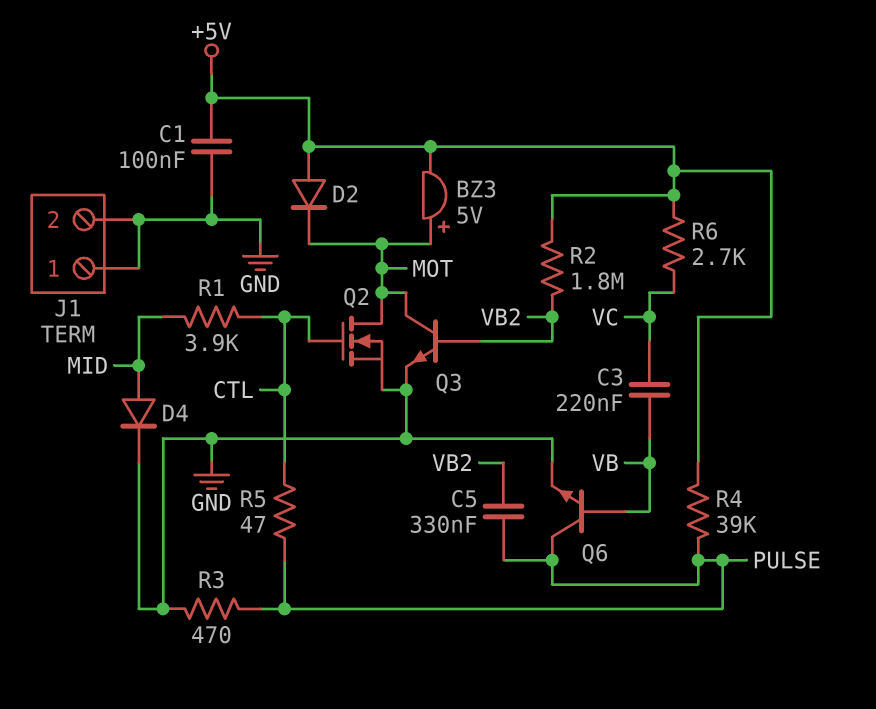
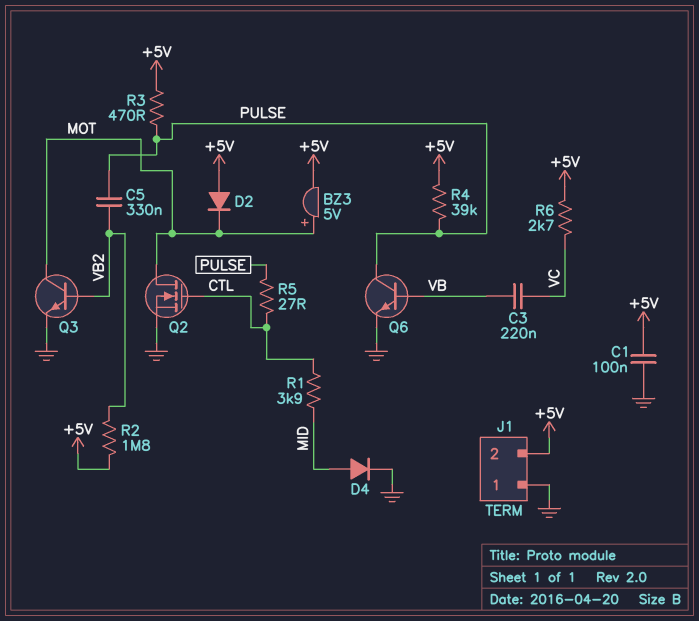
J1 pin 2: GND -> +5V
R3: 470 (GND, PULSE) -> 470 (+5V, PULSE)
R5: 47 (CTL, PULSE) -> 27 (CTL, PULSE)

